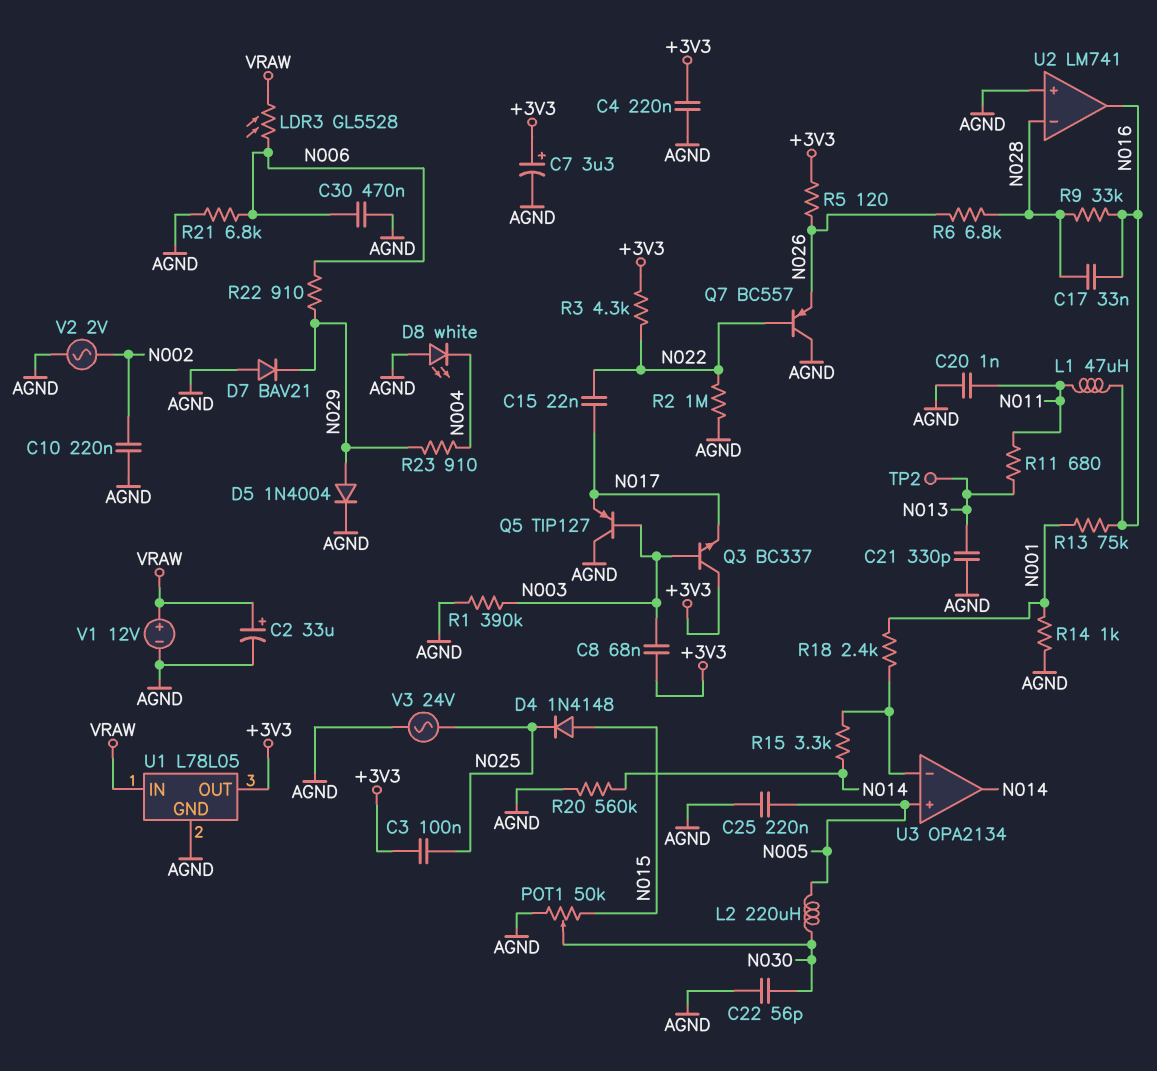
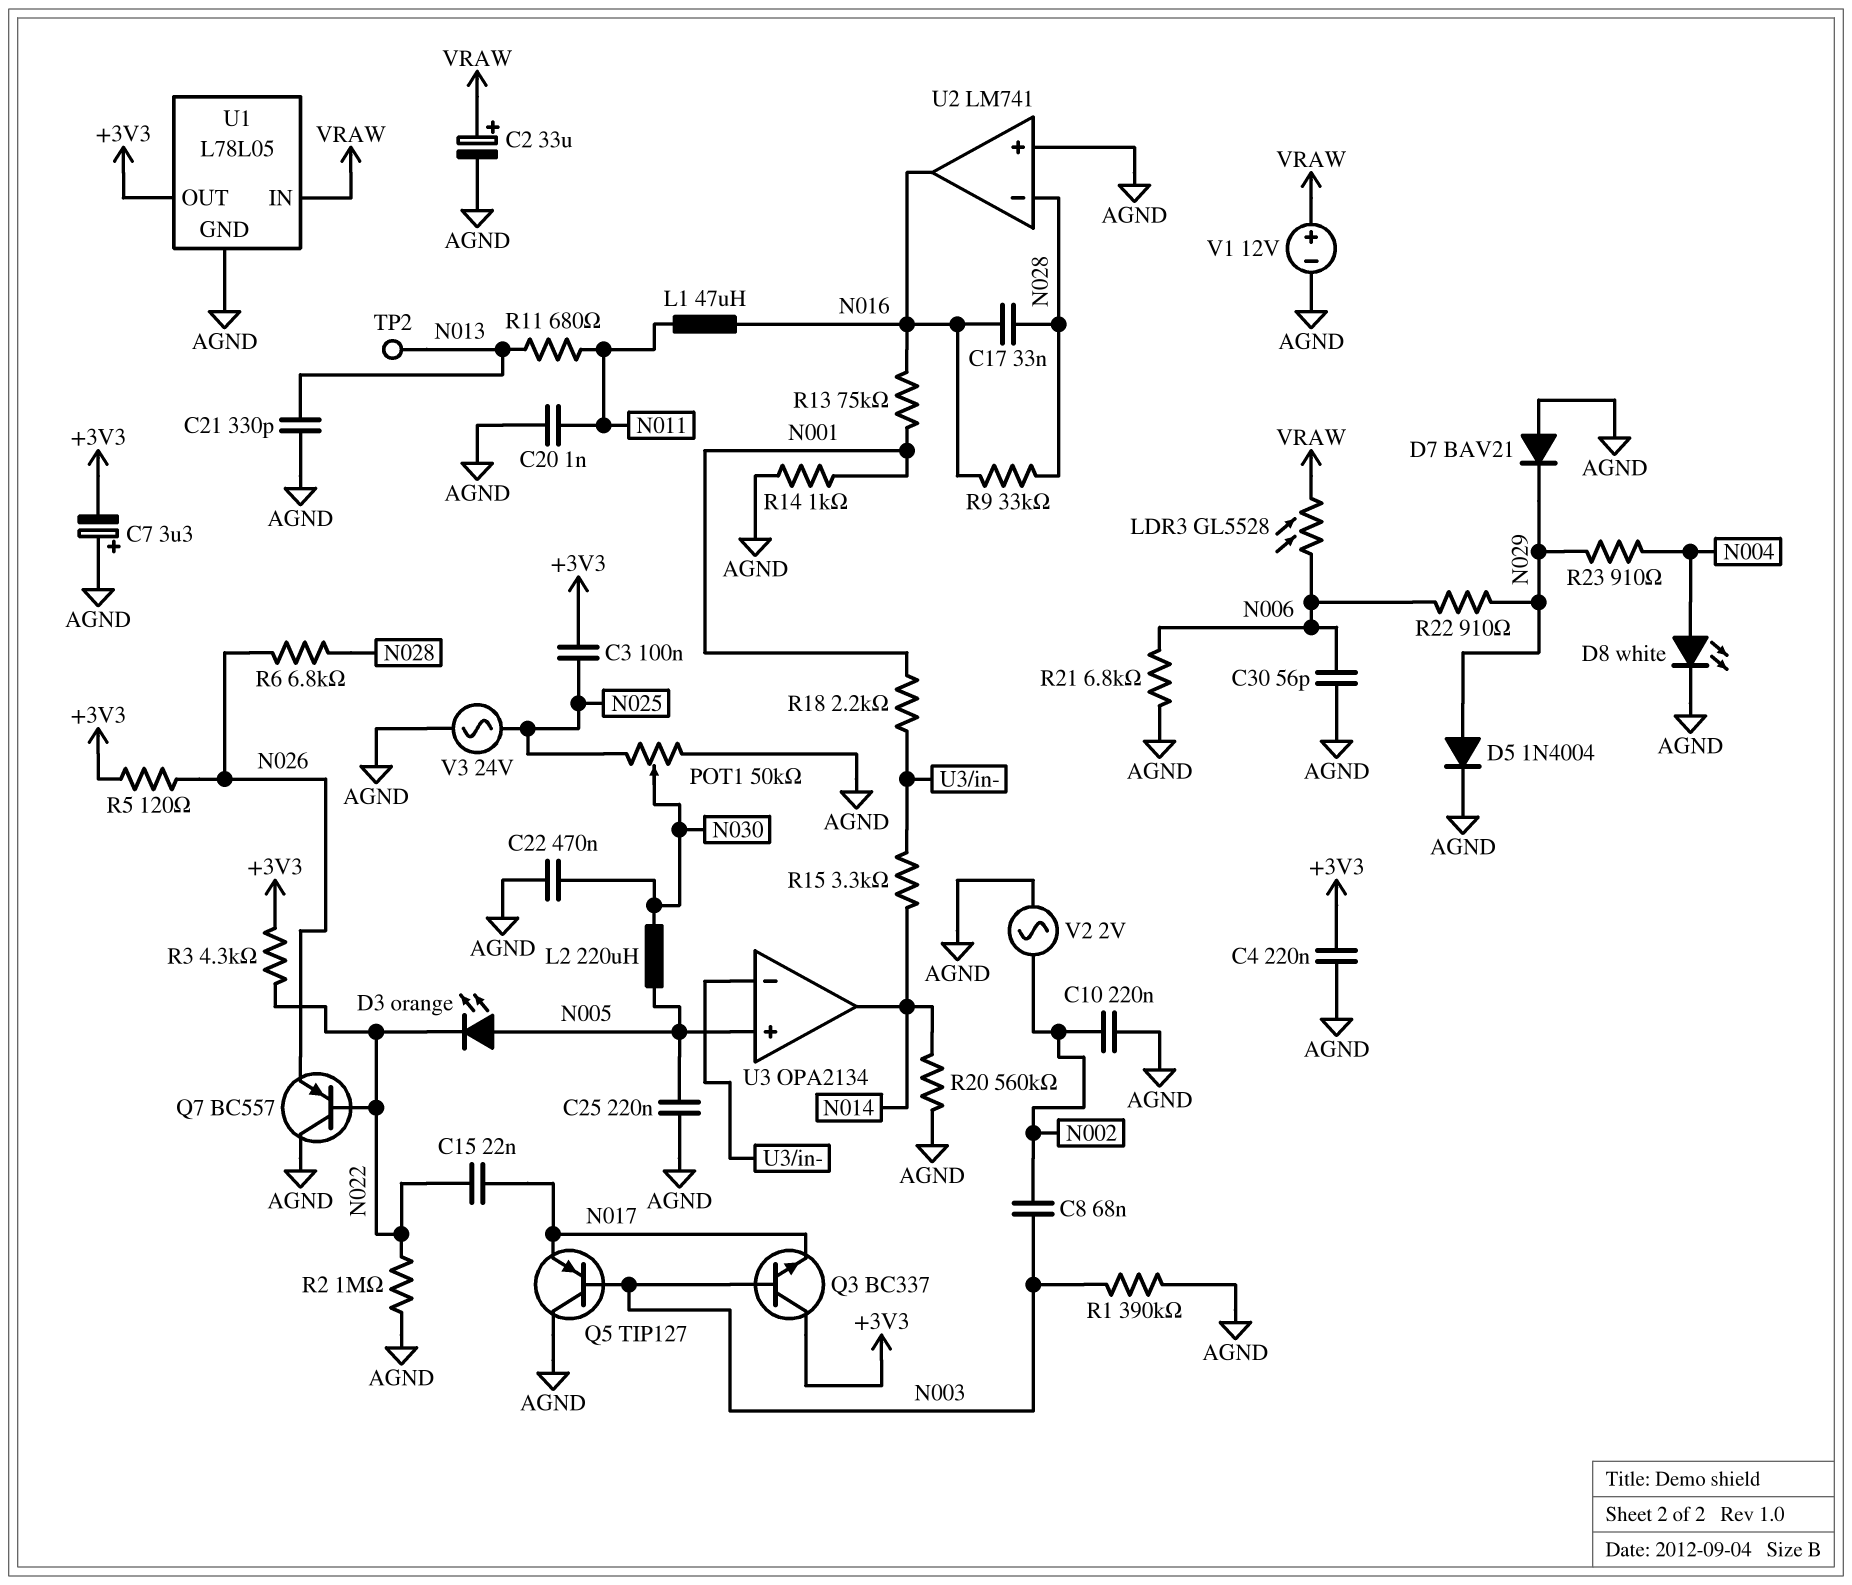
C7: 3.3uF (plus +3V3, minus AGND) -> 3.3uF (plus AGND, minus +3V3)
C8: 68nF (+3V3, N003) -> 68nF (N002, N003)
C22: 56pF (AGND, N030) -> 470nF (AGND, N030)
C30: 470nF (AGND, N006) -> 56pF (AGND, N006)
D3: none -> LED orange (A N005, K N022)
D4: diode 1N4148 (A N015, K N025) -> none
D8: LED white (A AGND, K N004) -> LED white (A N004, K AGND)
POT1: 50k (AGND, N015, wiper N030) -> 50k (AGND, N025, wiper N030)
R18: 2.4k (N001, U3/in-) -> 2.2k (N001, U3/in-)

